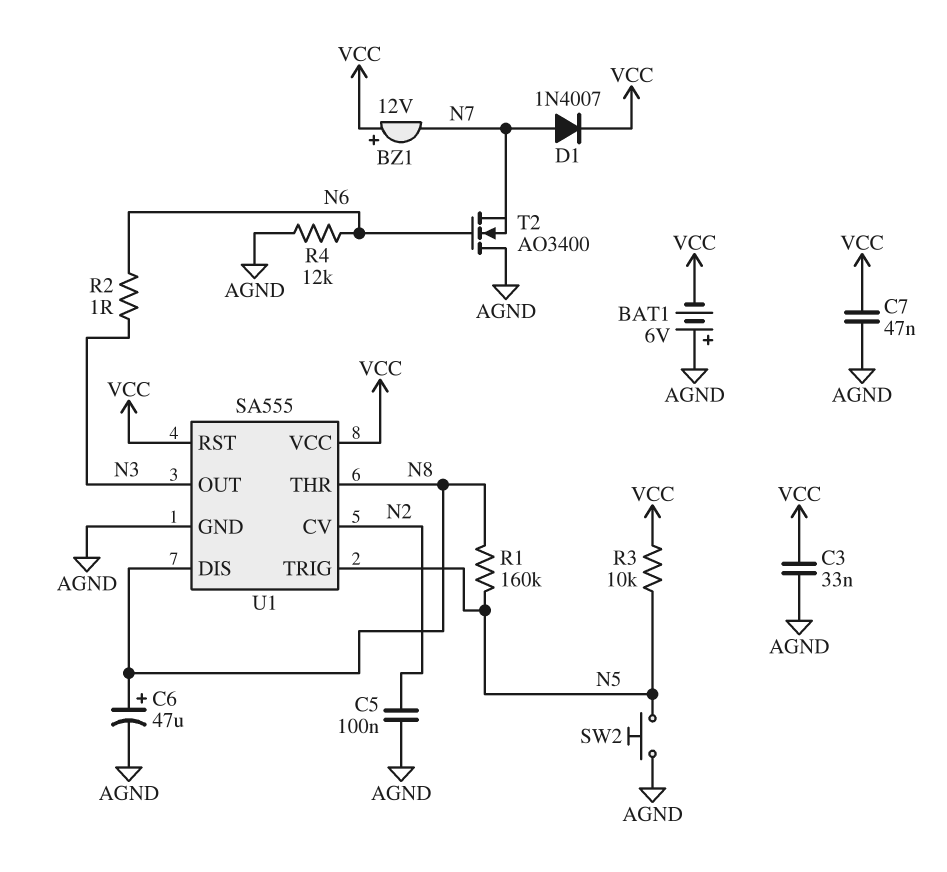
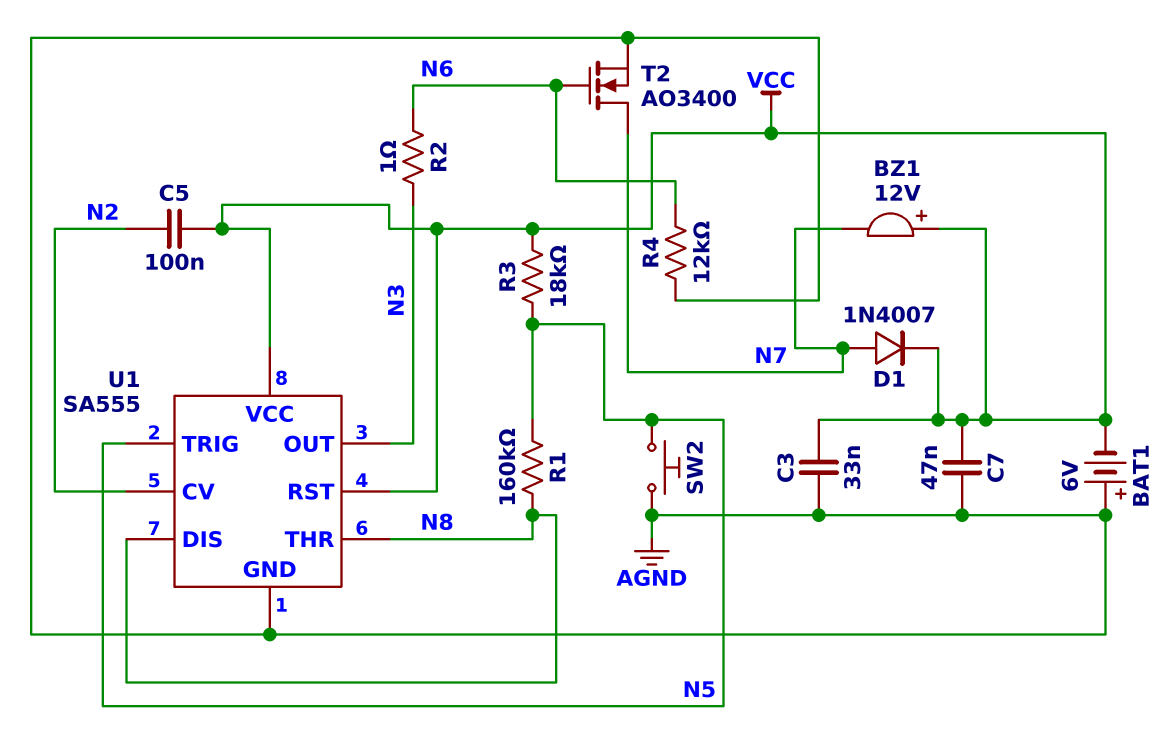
C5: 100nF (AGND, N2) -> 100nF (N2, VCC)
C6: 47uF (plus N8, minus AGND) -> none
R3: 10k (N5, VCC) -> 18k (N5, VCC)
T2: NMOS AO3400 (G N6, D AGND, S N7) -> NMOS AO3400 (G N6, D N7, S AGND)

